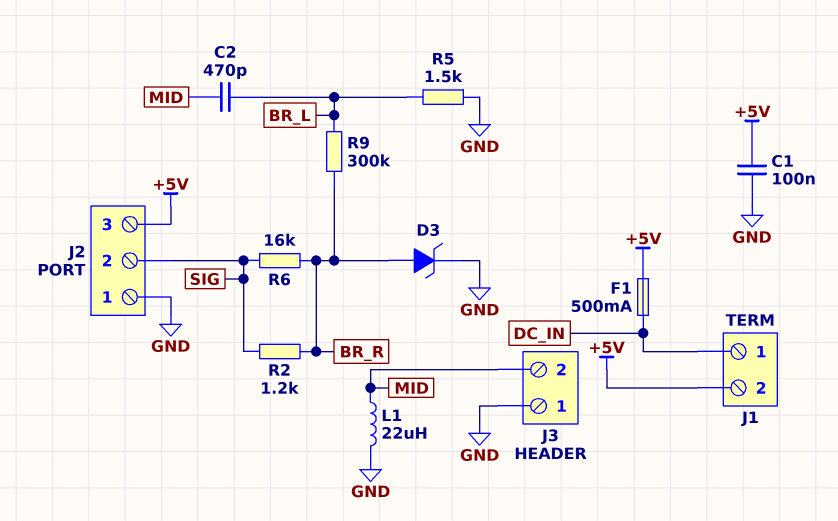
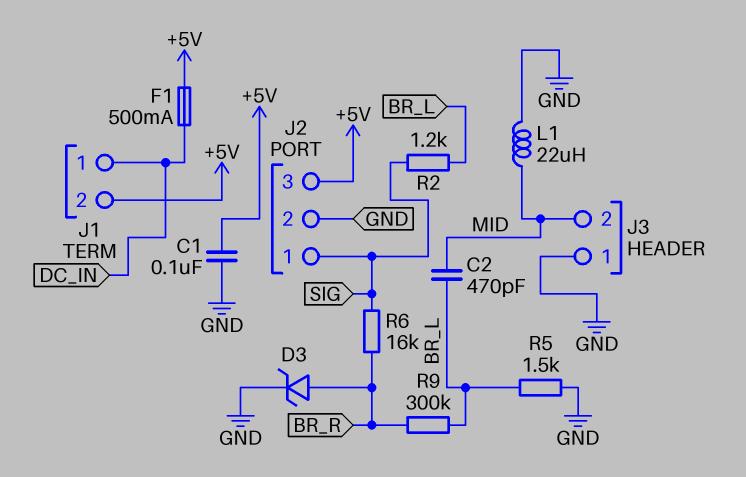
J2 pin 1: GND -> SIG
J2 pin 2: SIG -> GND
R2: 1.2k (BR_R, SIG) -> 1.2k (BR_L, SIG)

